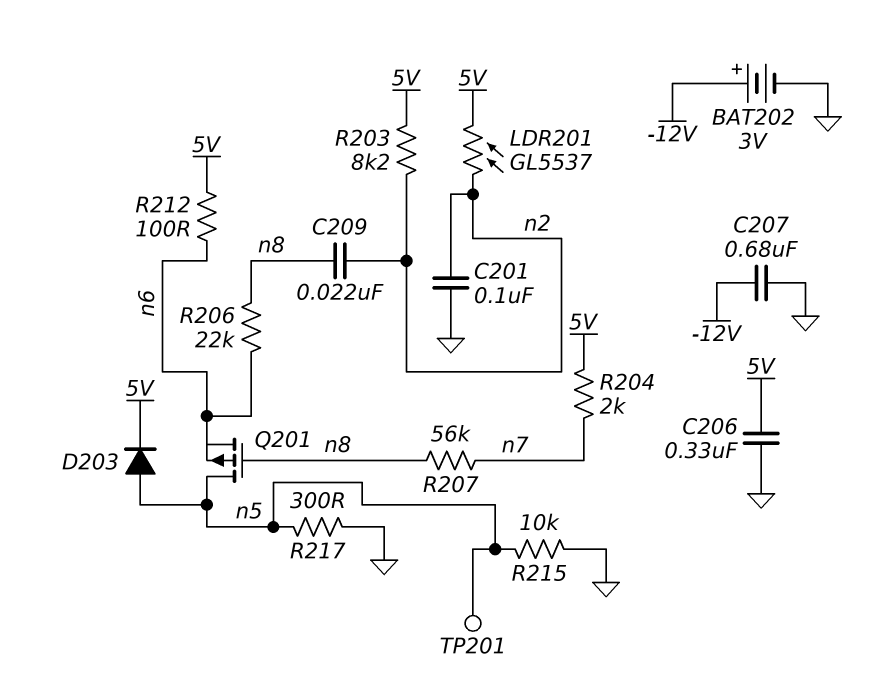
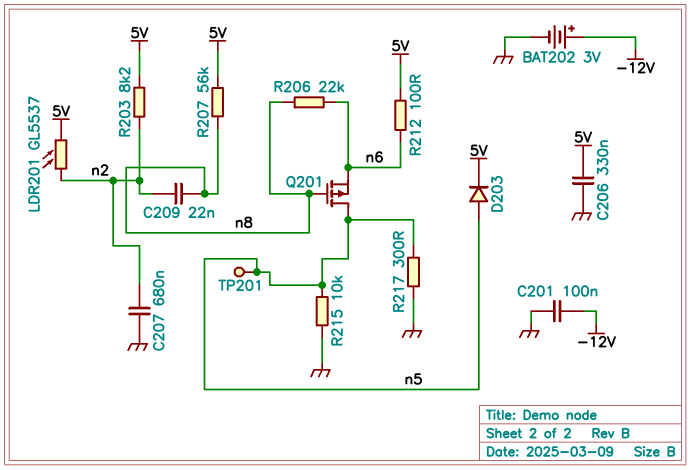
C201: 100nF (GND, n2) -> 100nF (-12V, GND)
C207: 680nF (-12V, GND) -> 680nF (GND, n2)
R204: 2k (5V, n7) -> none
R207: 56k (n7, n8) -> 56k (5V, n8)

